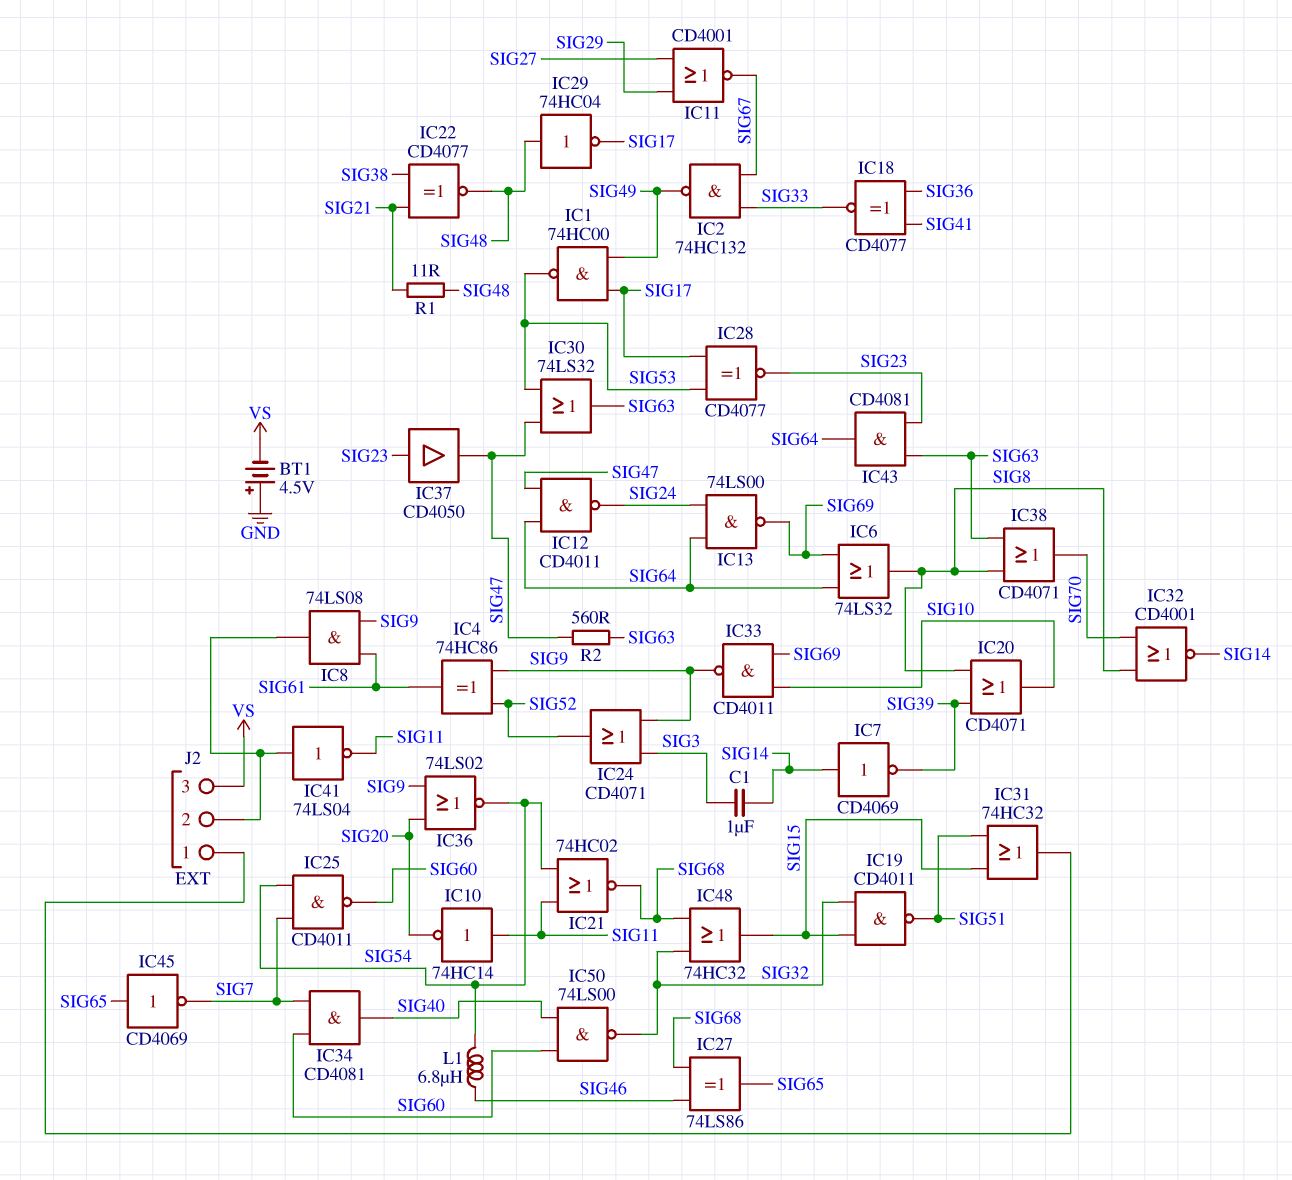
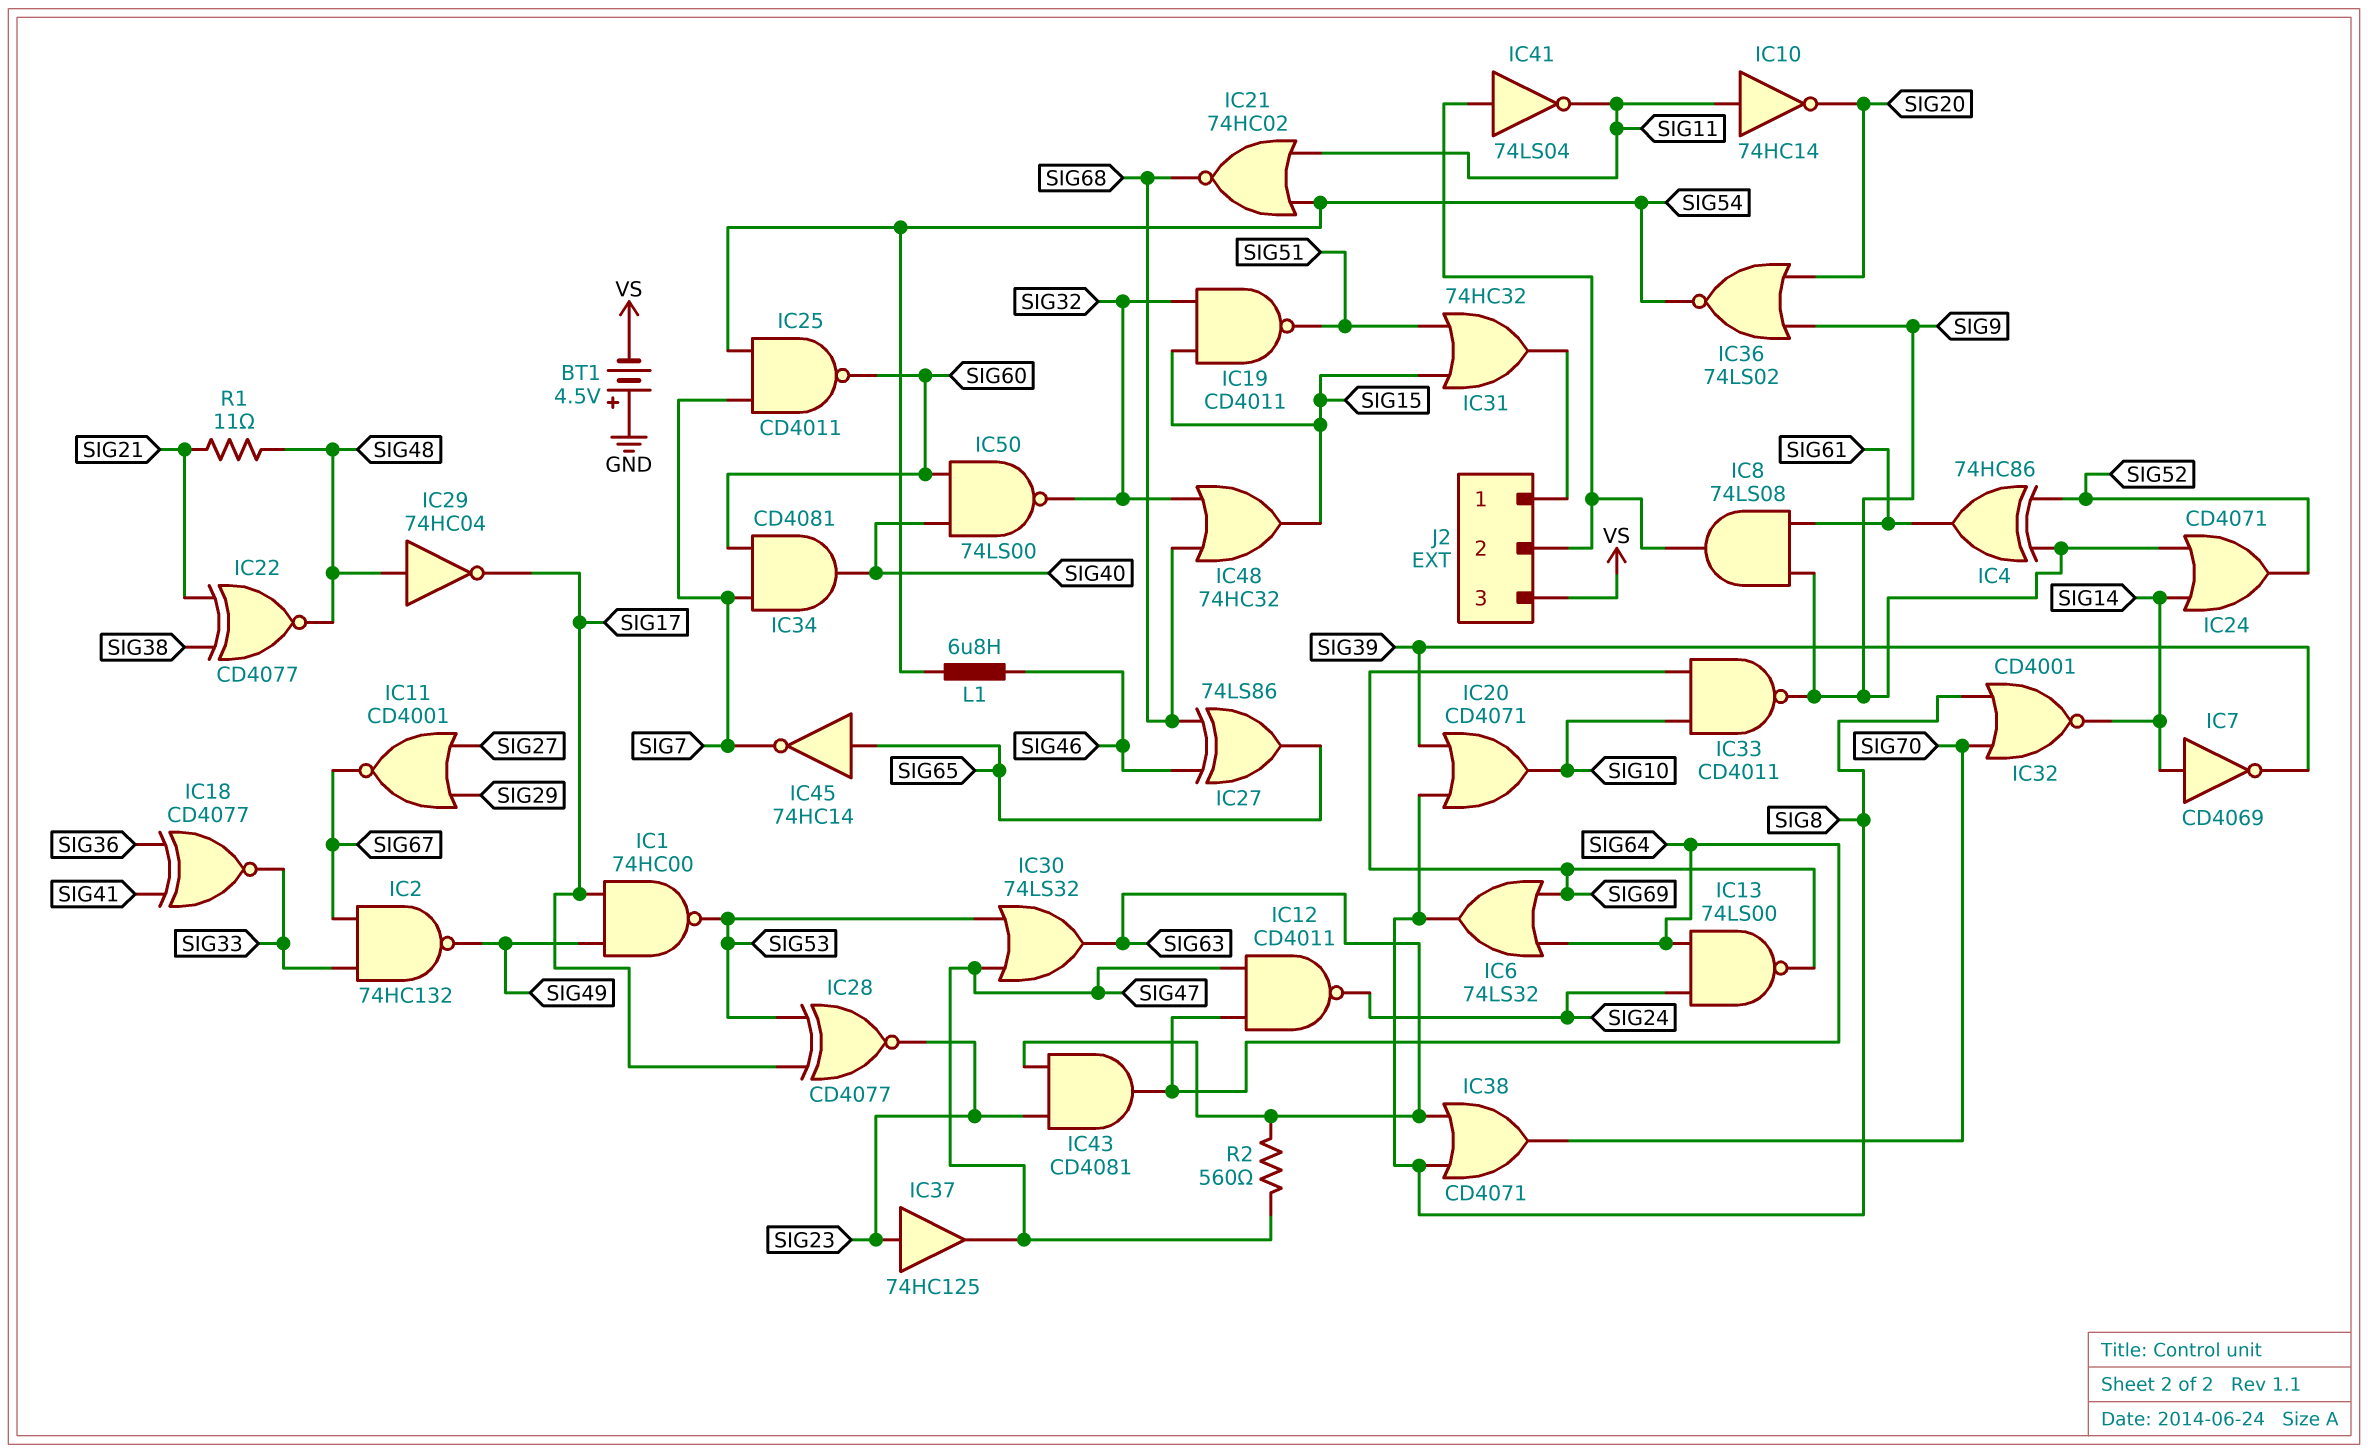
C1: 1uF (SIG3, SIG14) -> none
IC24: OR CD4071 (in SIG3, in SIG9, out SIG52) -> OR CD4071 (in SIG9, in SIG14, out SIG52)
IC37: buffer CD4050 (in SIG23, out SIG47) -> buffer 74HC125 (in SIG23, out SIG47)
IC45: NOT CD4069 (in SIG65, out SIG7) -> NOT 74HC14 (in SIG65, out SIG7)

